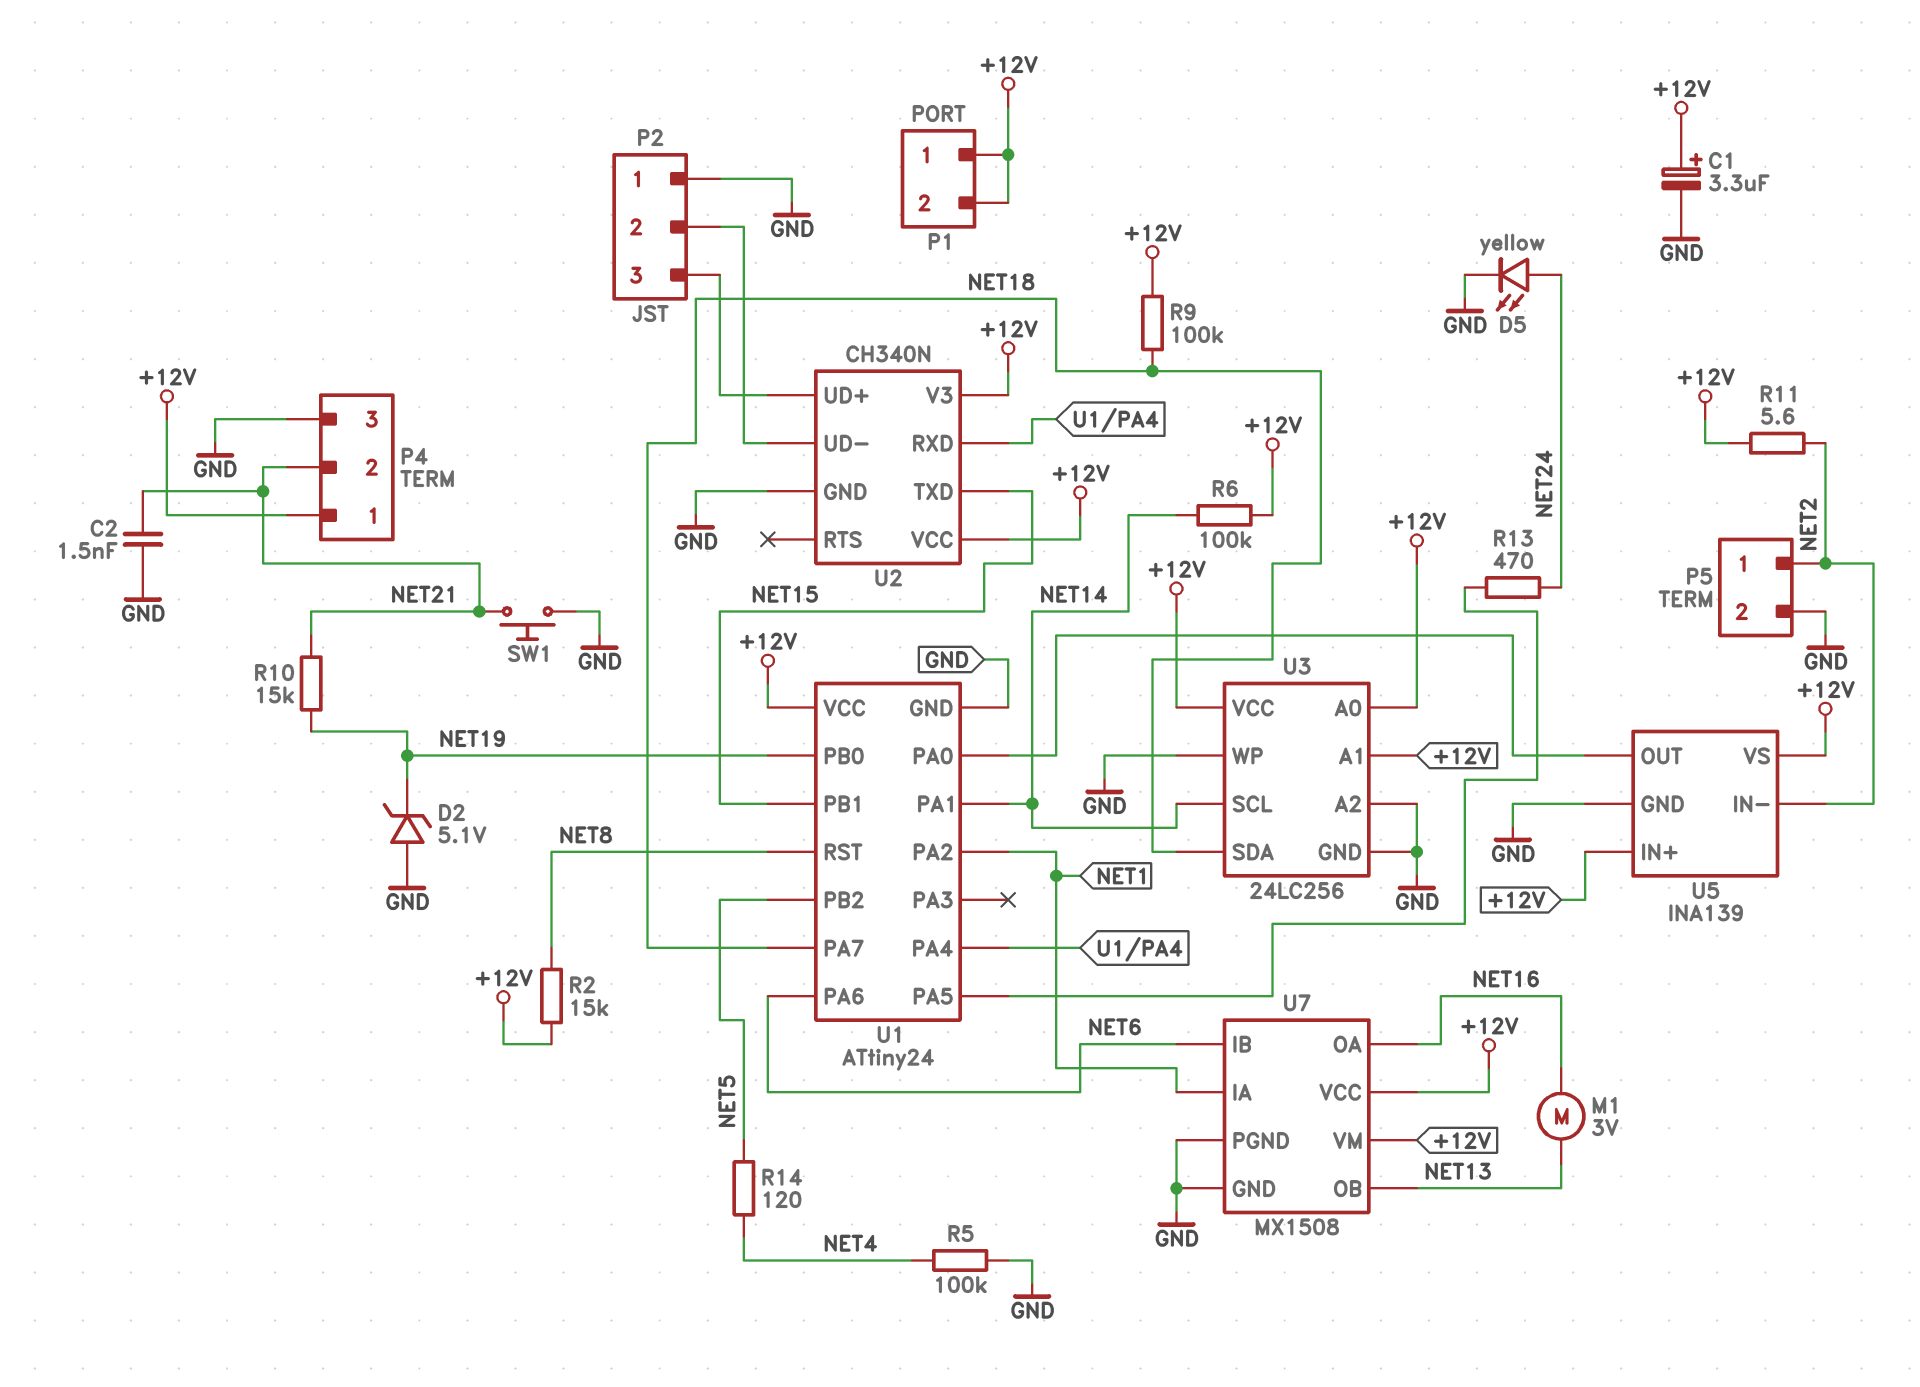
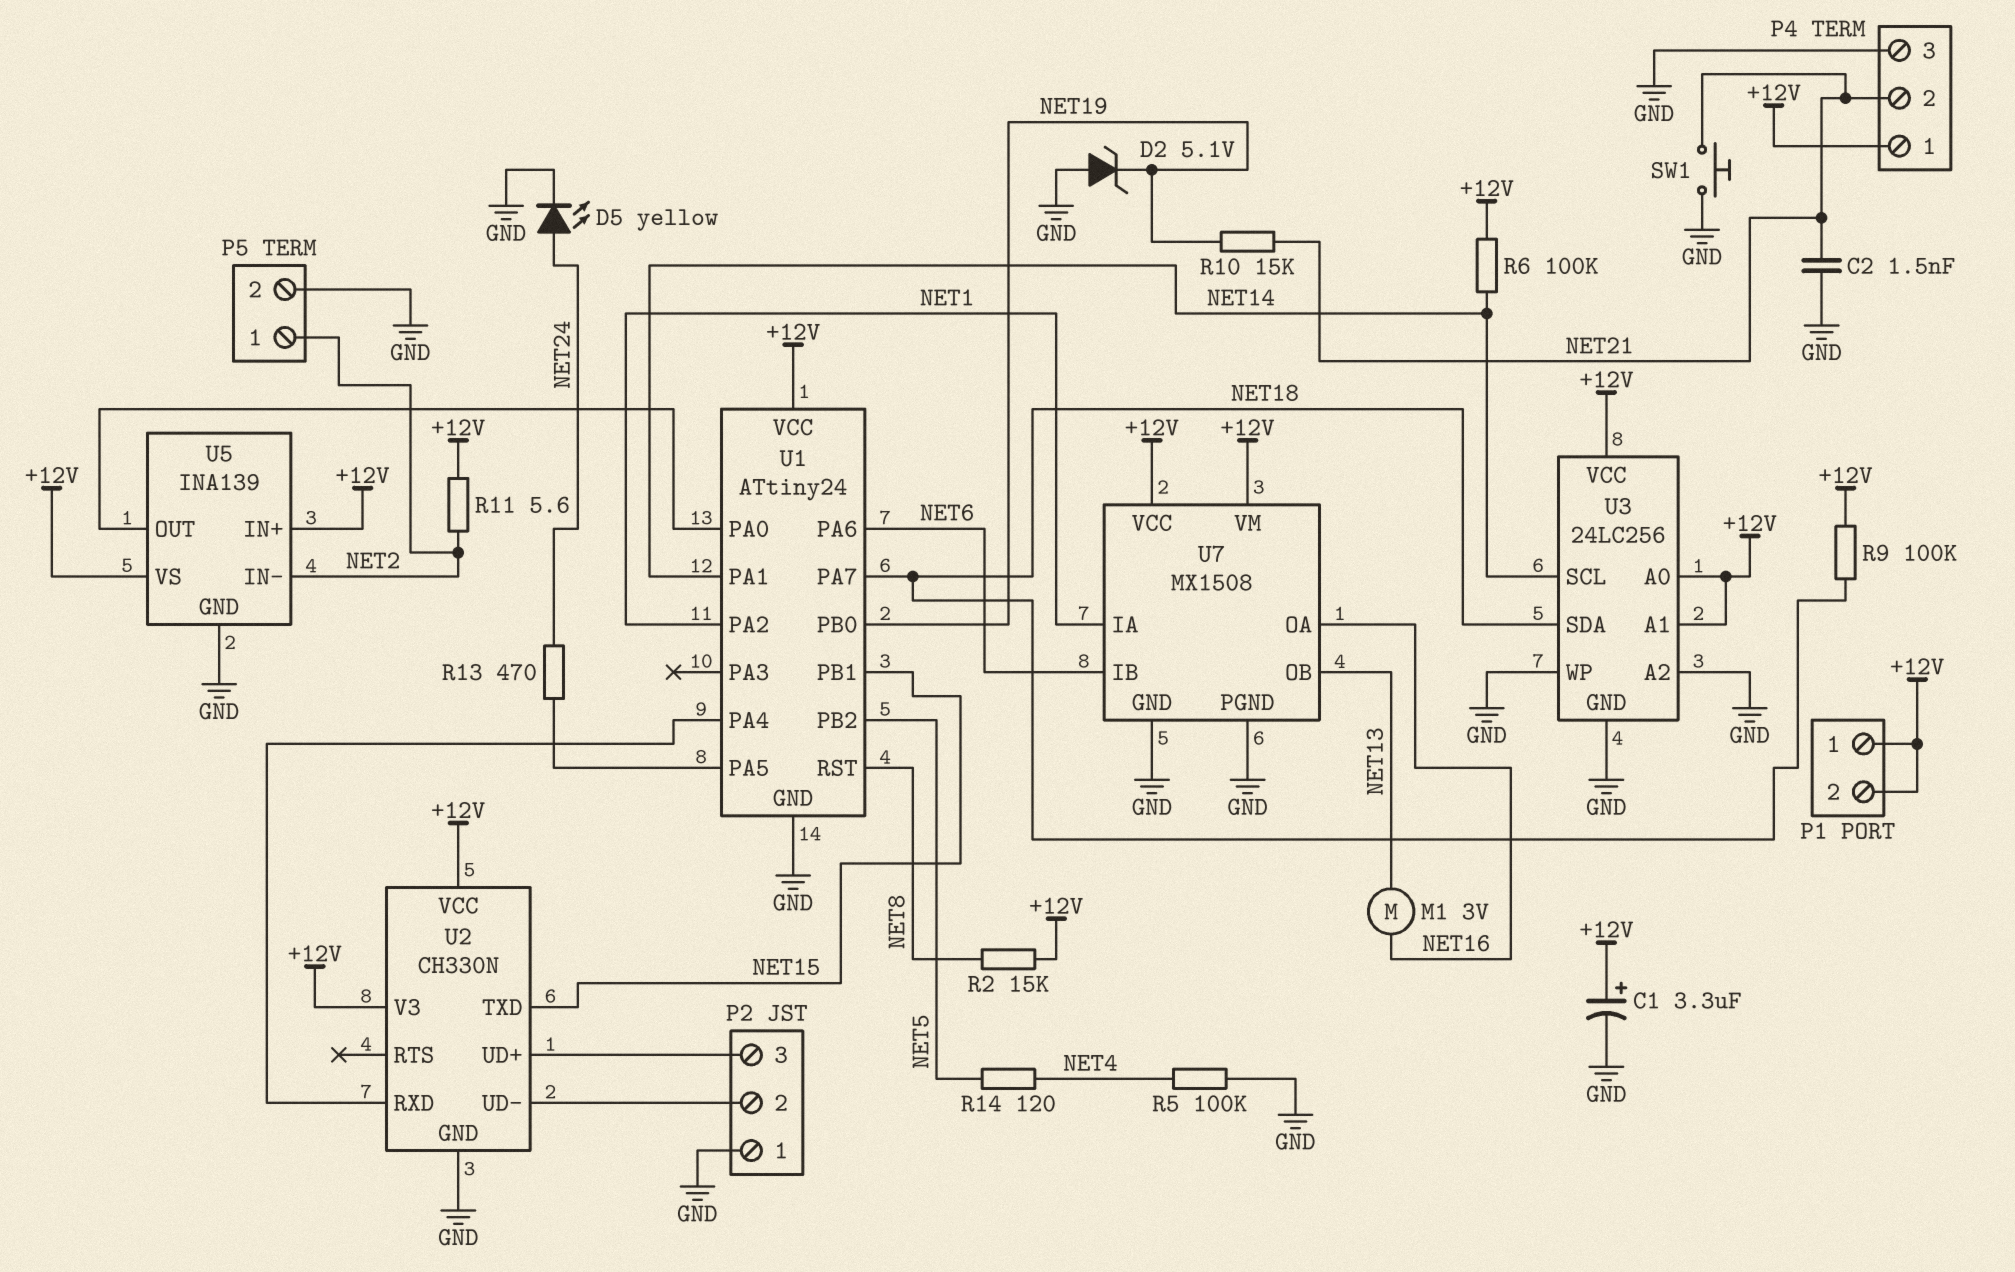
U2: CH340N -> CH330N

